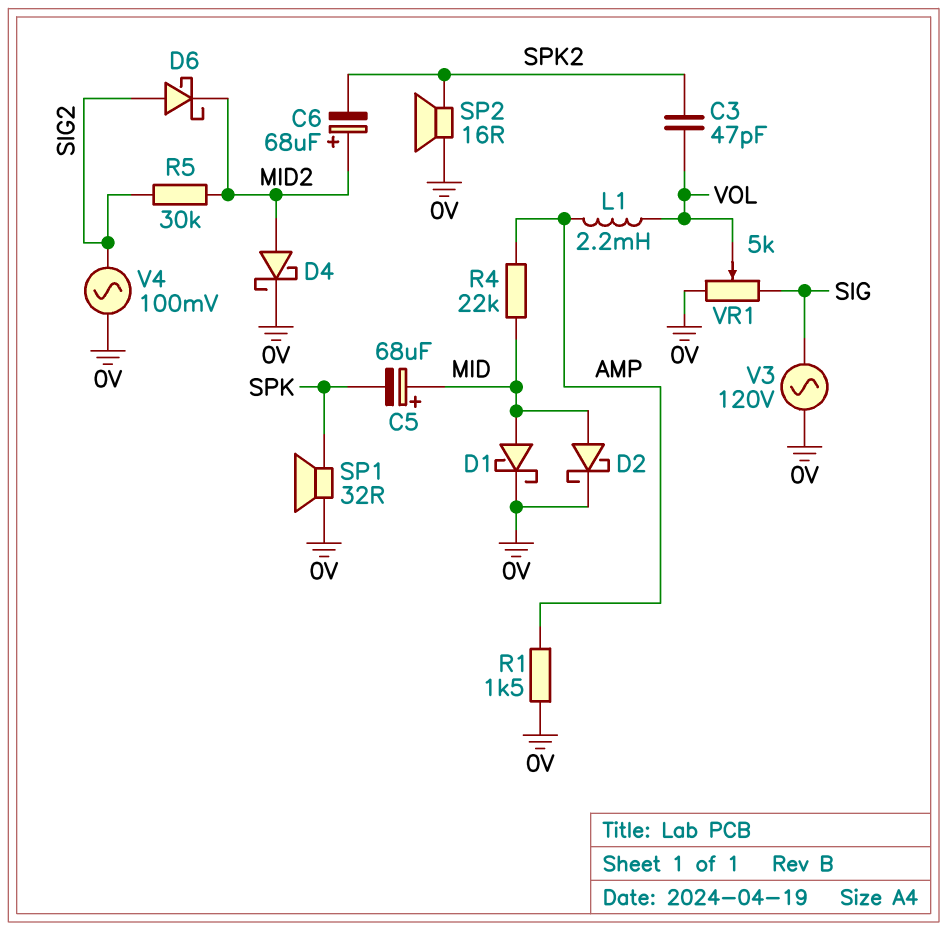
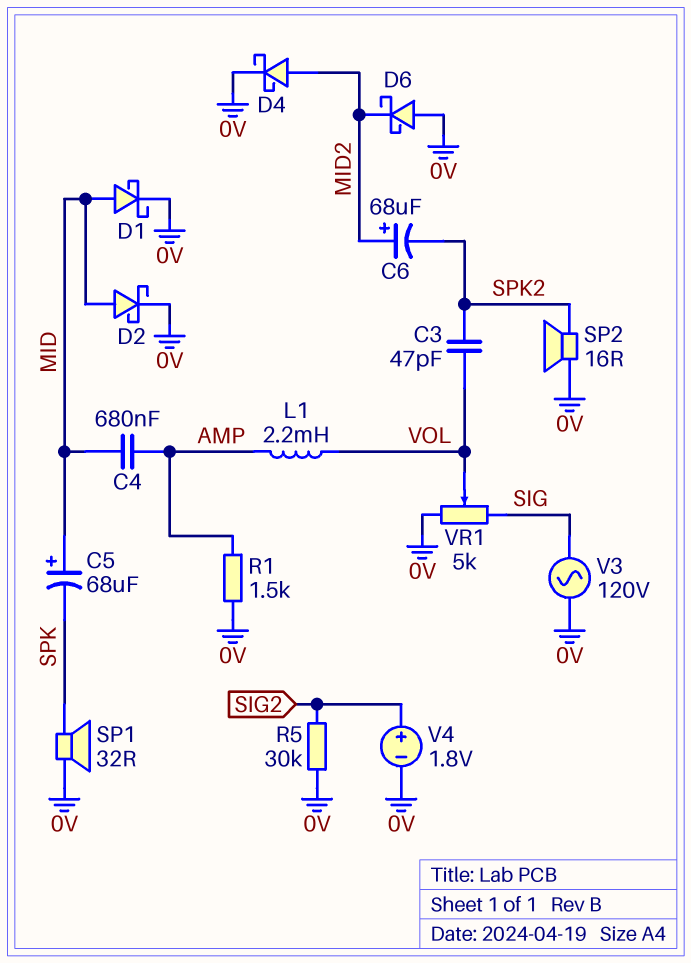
C4: none -> 680nF (AMP, MID)
D6: schottky (A SIG2, K MID2) -> schottky (A 0V, K MID2)
R4: 22k (AMP, MID) -> none
R5: 30k (MID2, SIG2) -> 30k (0V, SIG2)
V4: AC 100mV (0V, SIG2) -> 1.8V (plus SIG2, minus 0V)

